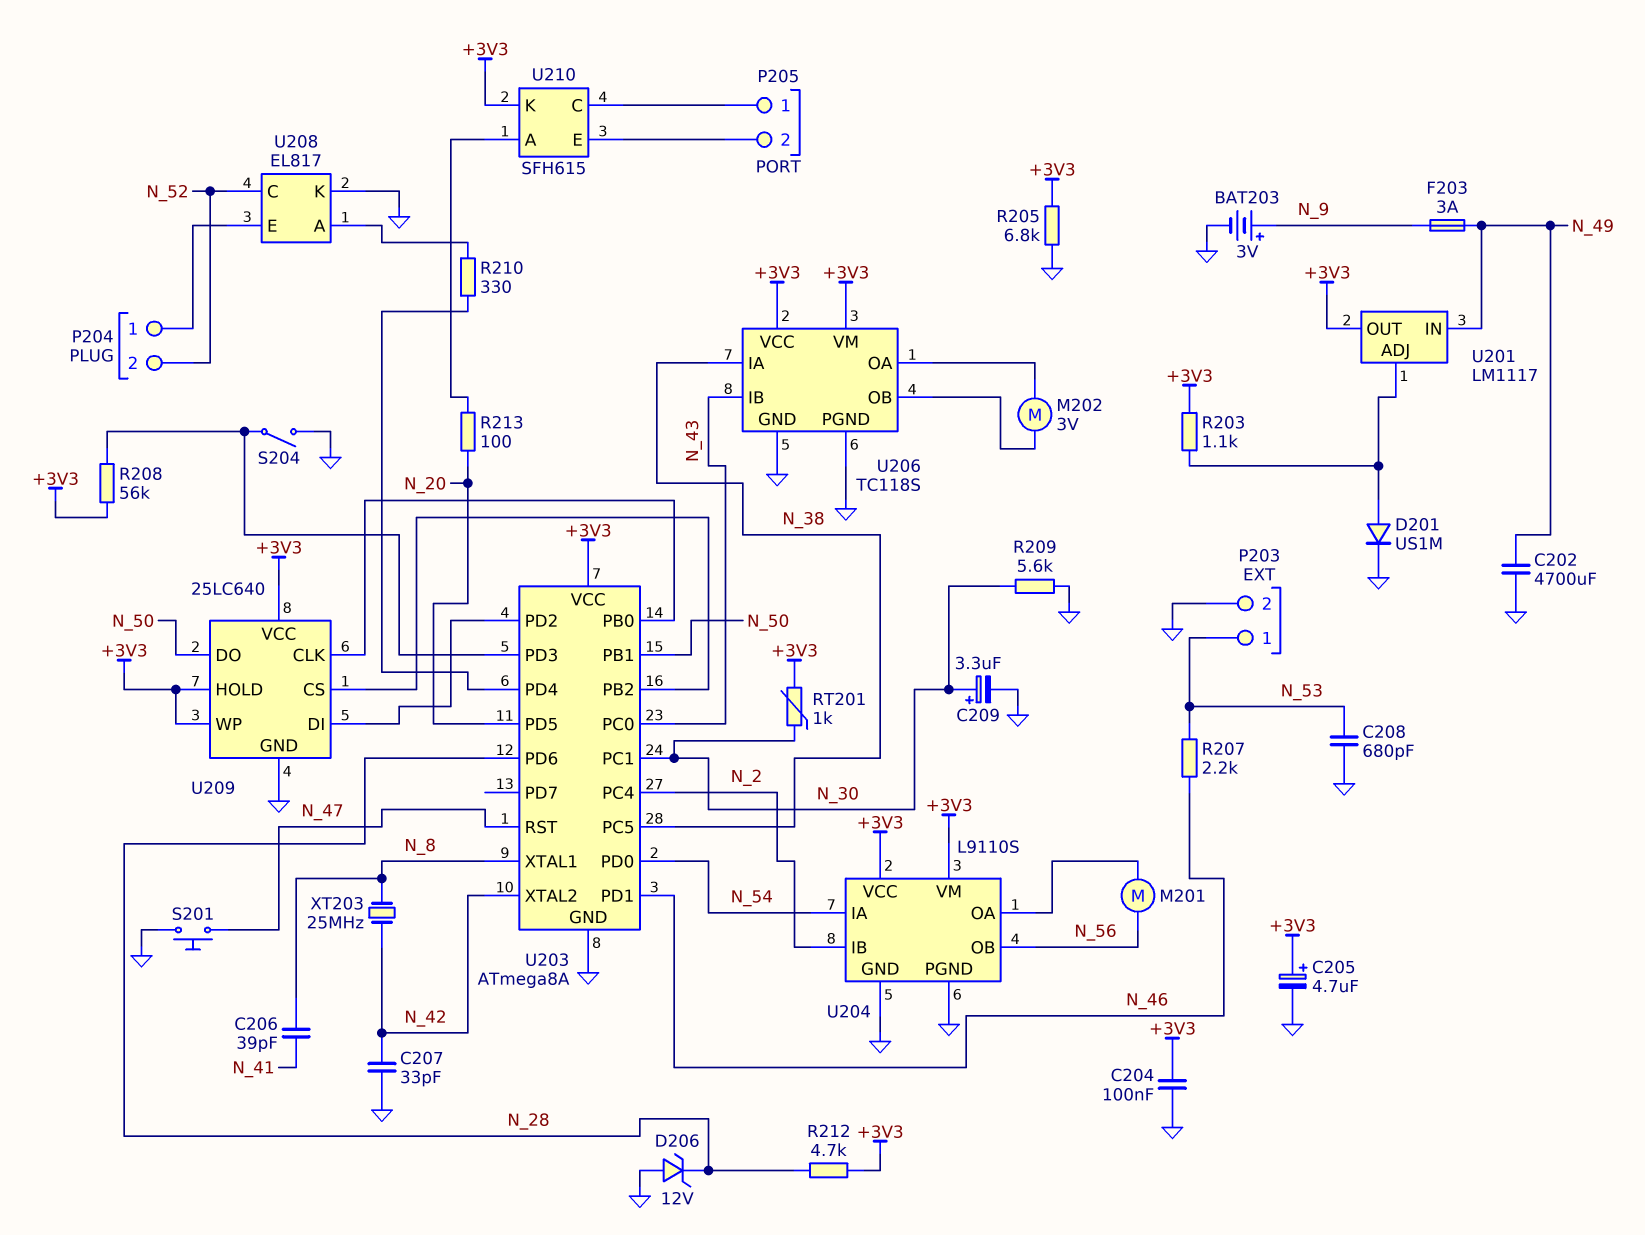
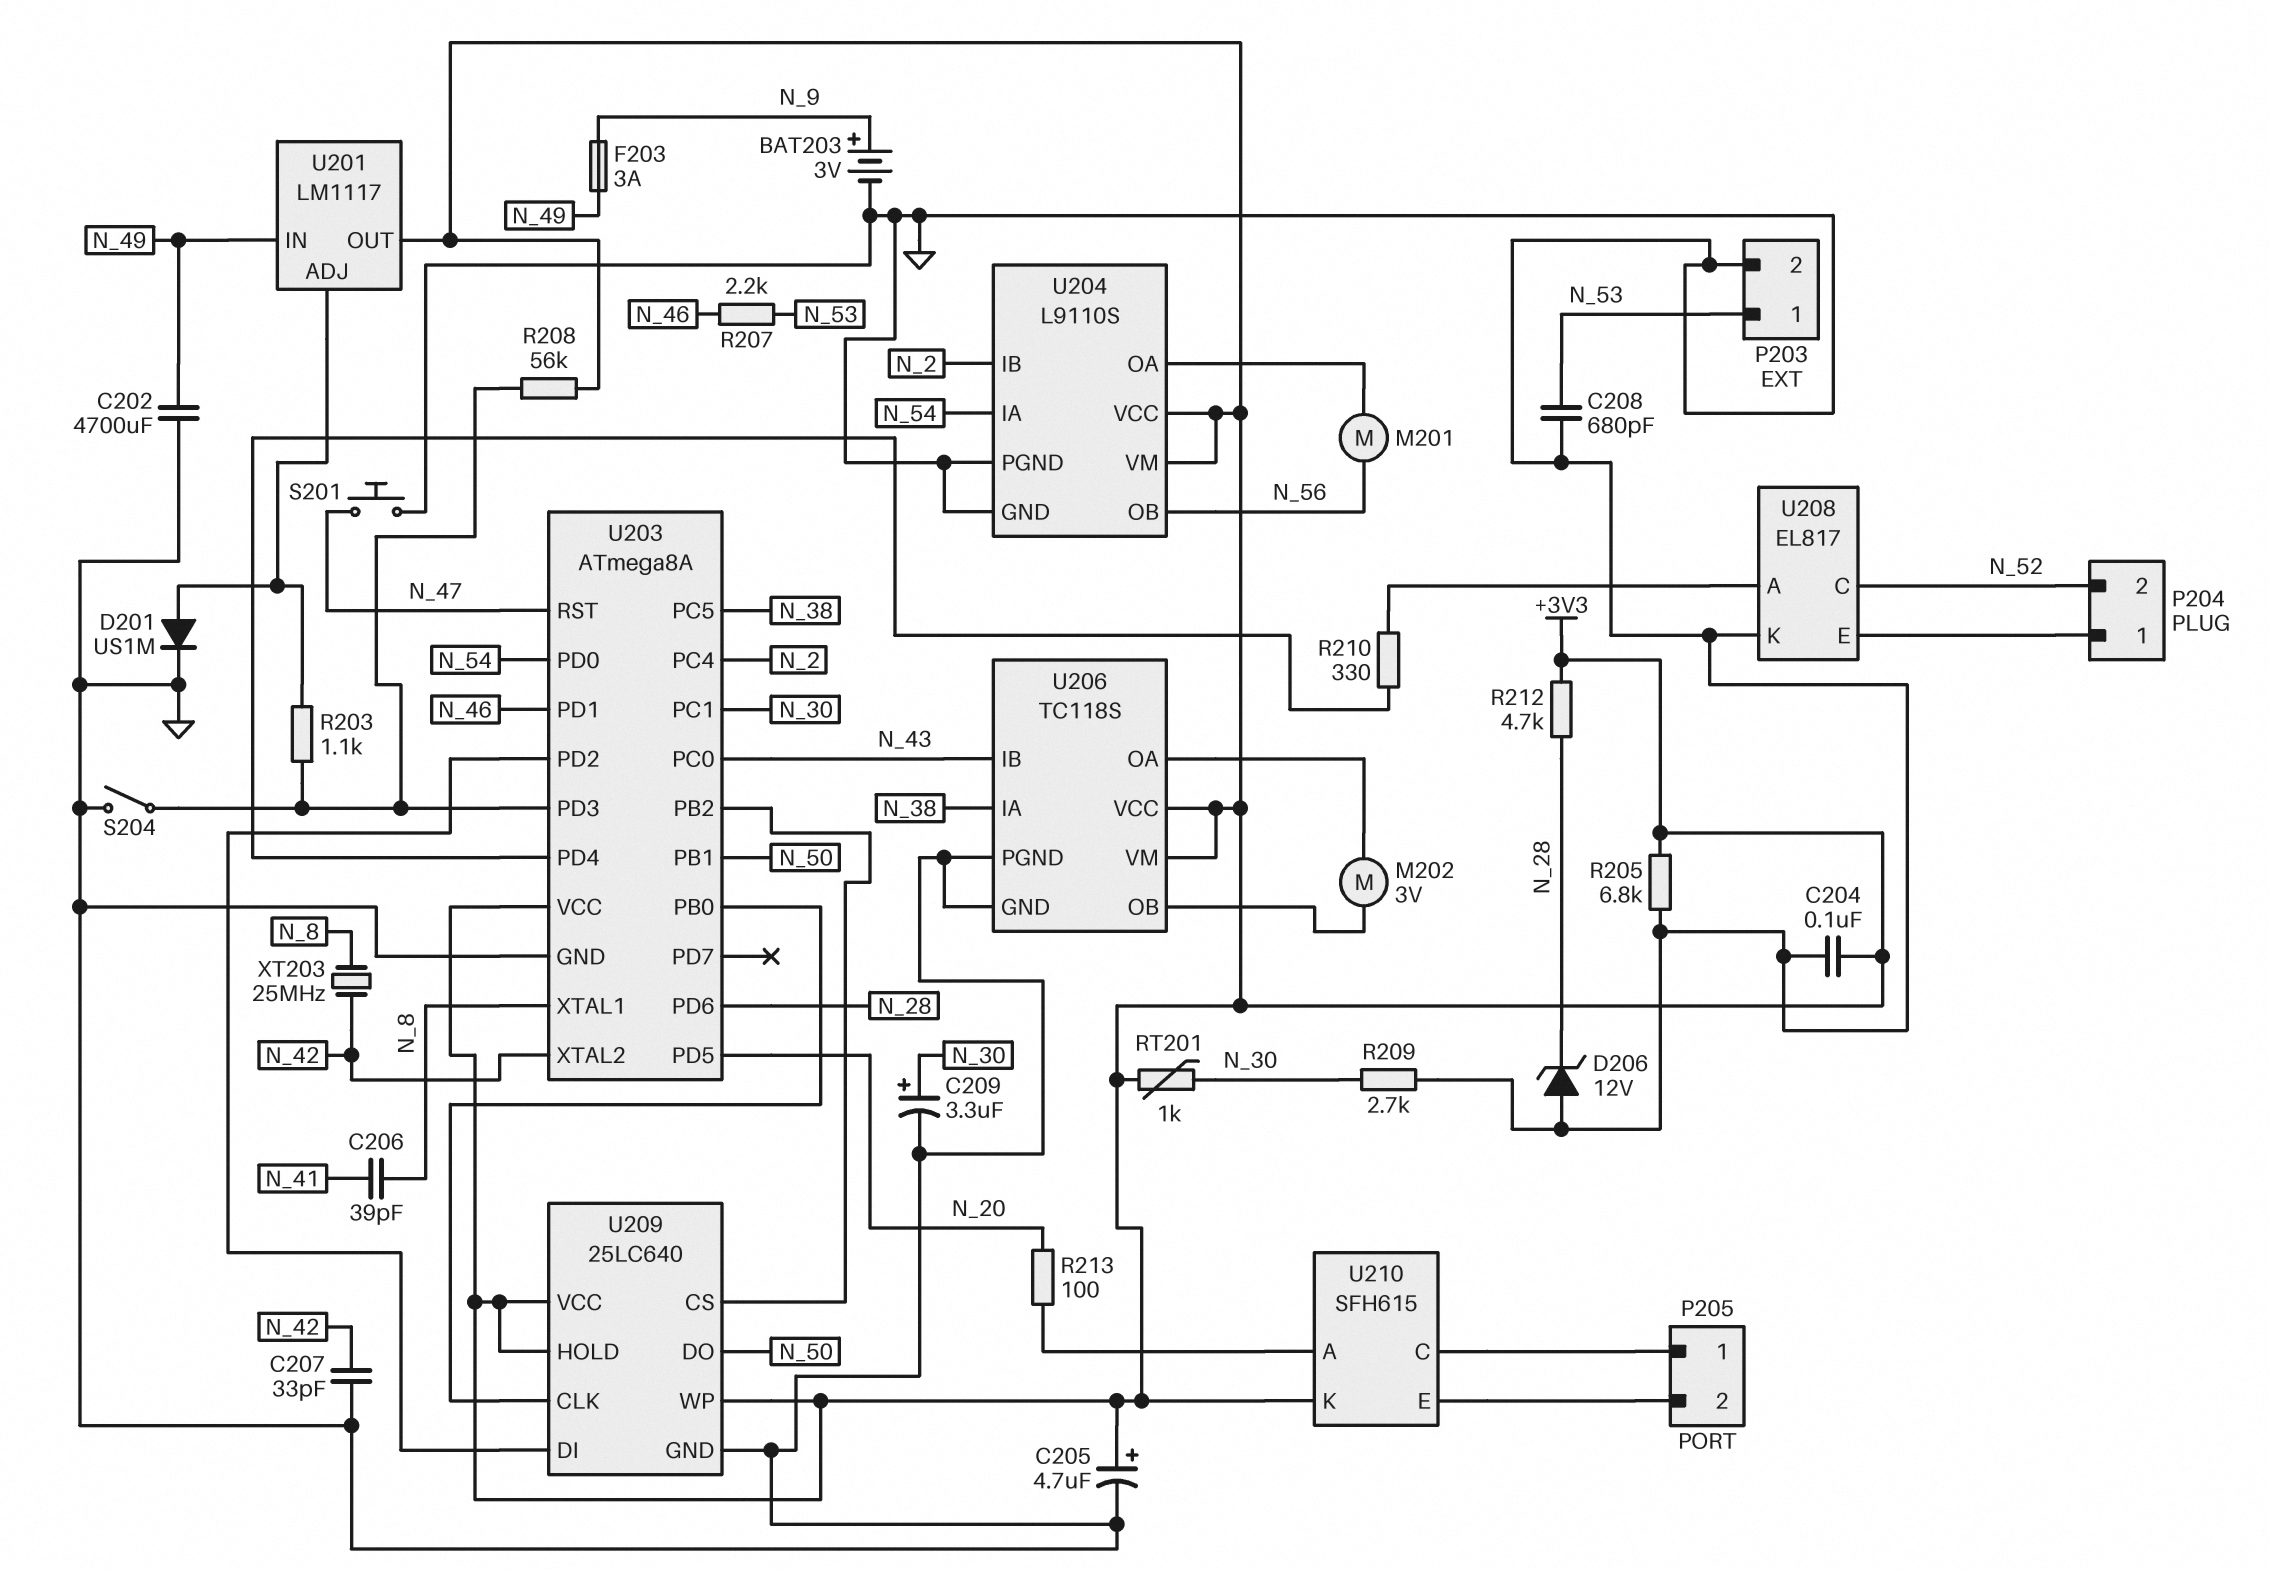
R203: 1.1k (+3V3, U201/ADJ) -> 1.1k (U201/ADJ, U203/PD3)
R209: 5.6k (GND, N_30) -> 2.7k (GND, N_30)

